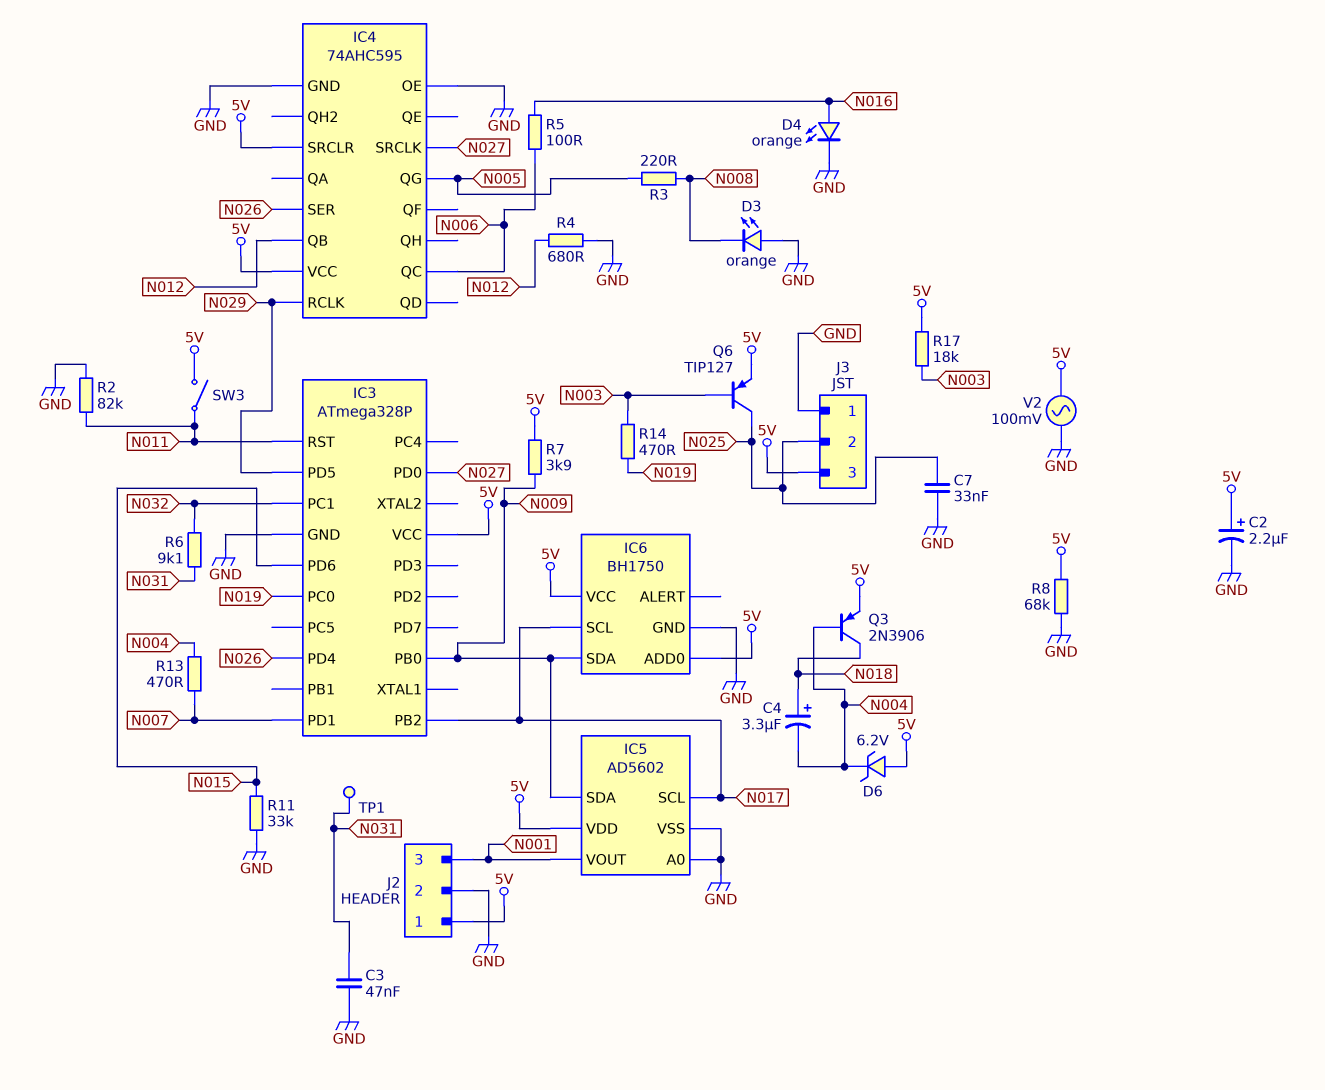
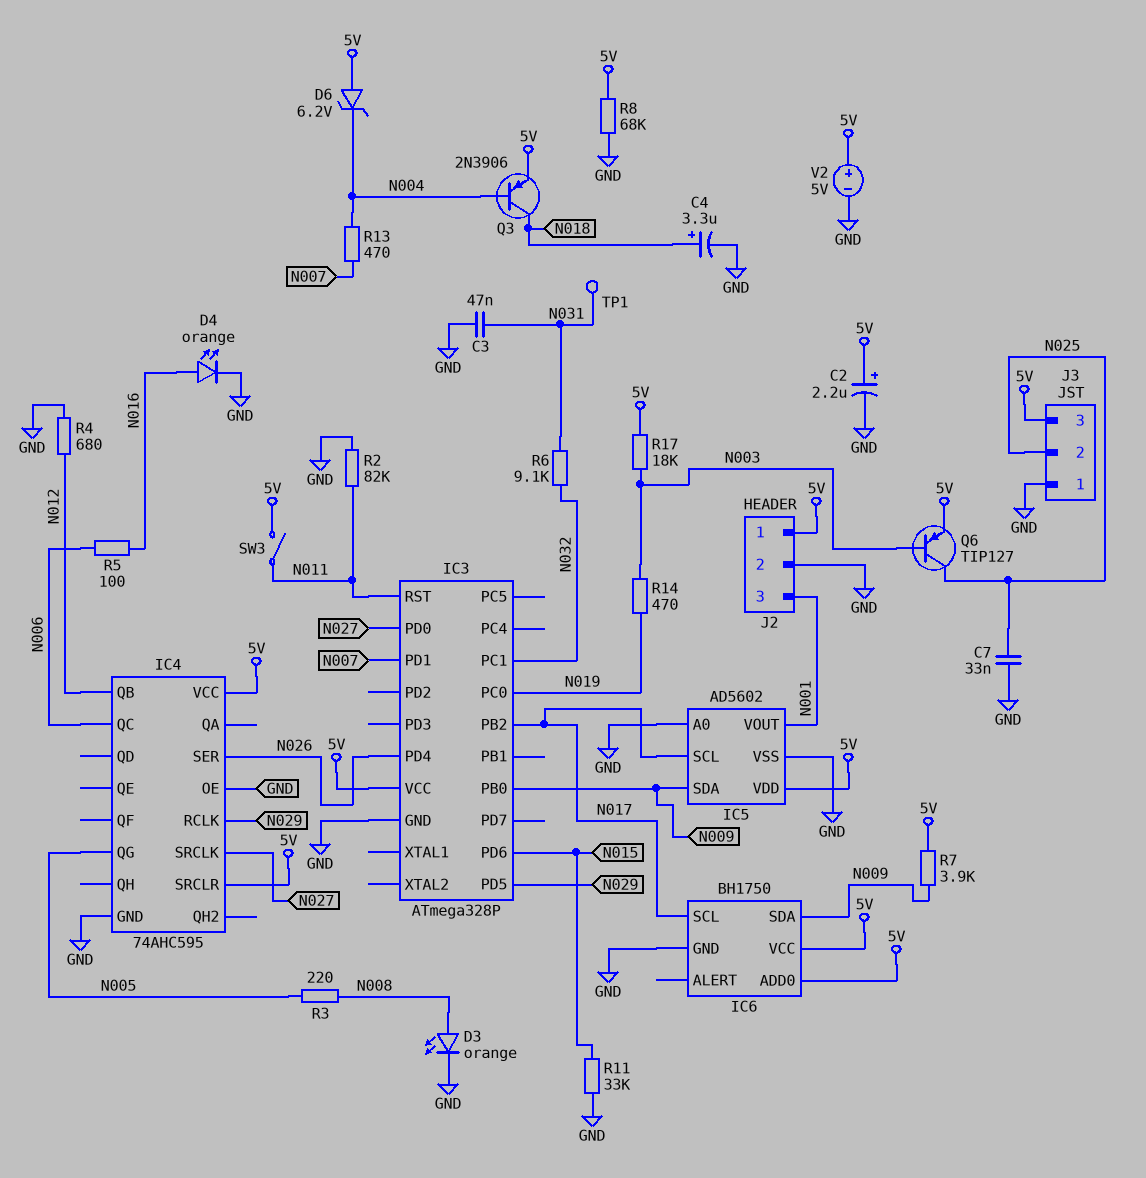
C4: 3.3uF (plus N018, minus N004) -> 3.3uF (plus N018, minus GND)
D3: LED orange (A GND, K N008) -> LED orange (A N008, K GND)
V2: AC 100mV (5V, GND) -> 5V (plus 5V, minus GND)

